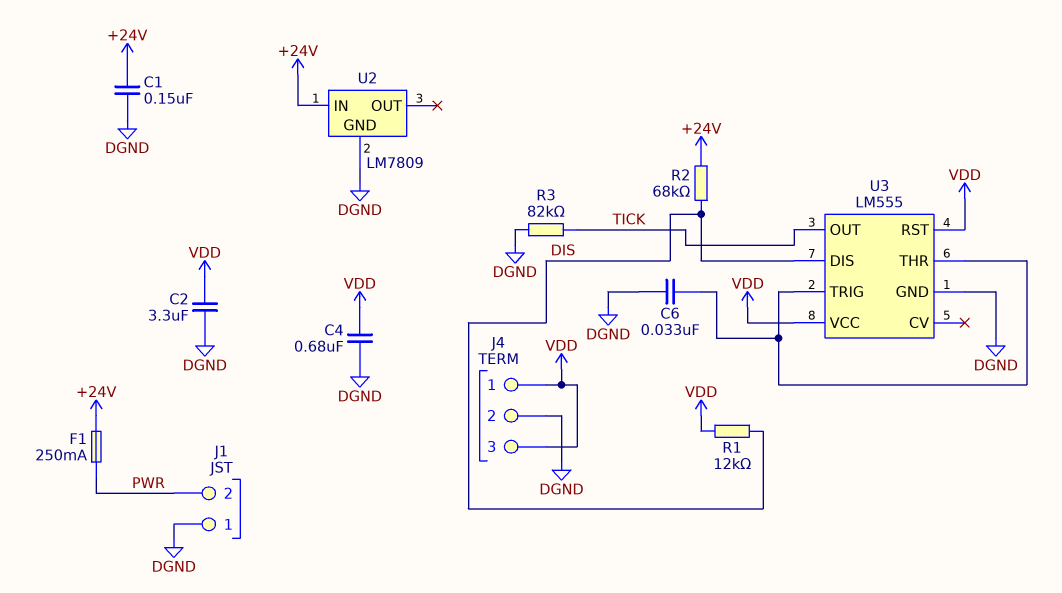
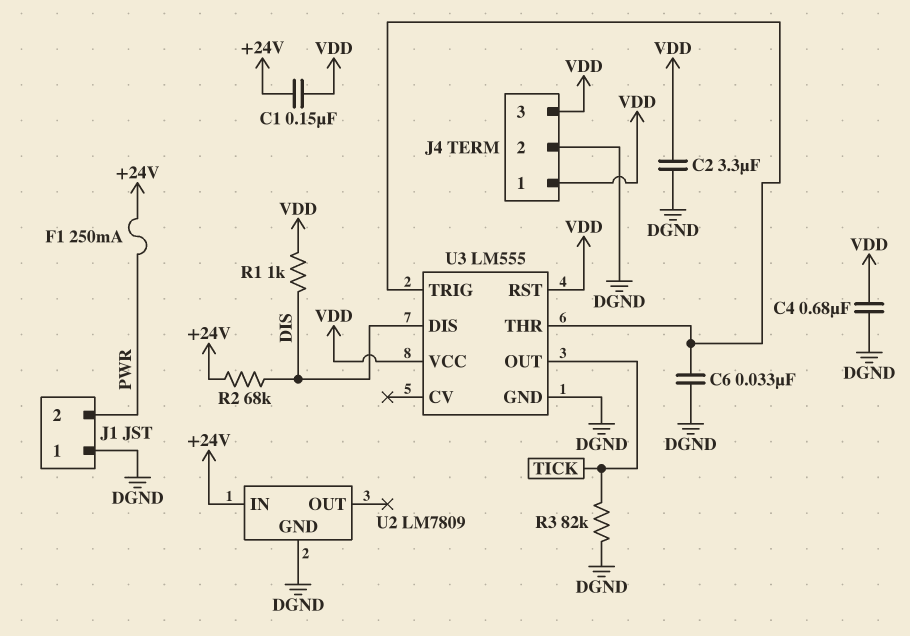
C1: 150nF (+24V, DGND) -> 150nF (+24V, VDD)
R1: 12k (DIS, VDD) -> 1k (DIS, VDD)

